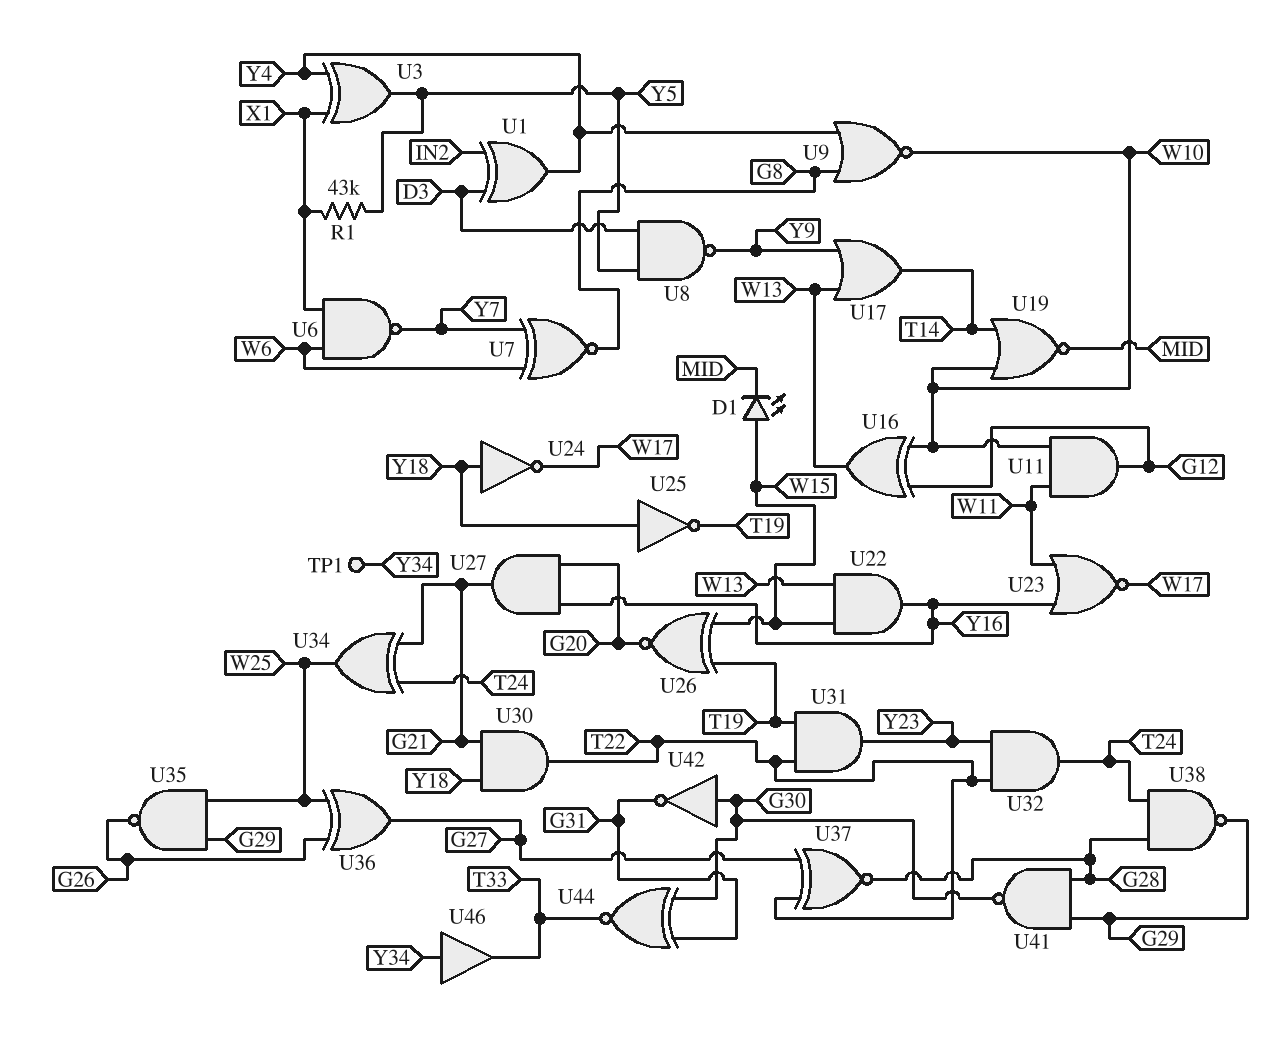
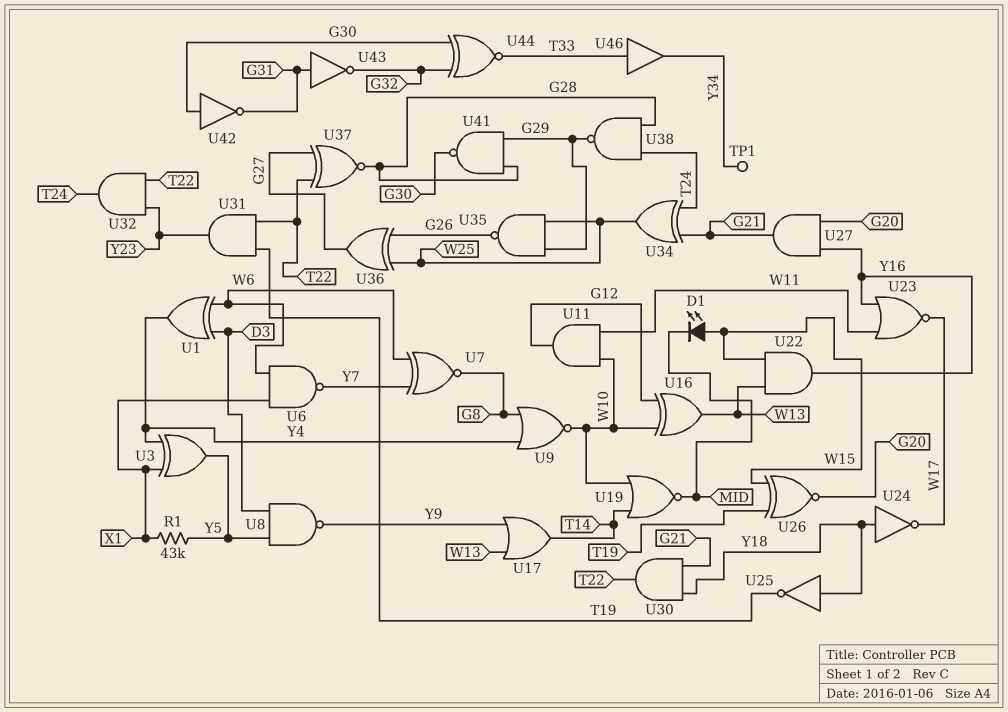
U1: XOR (in D3, in IN2, out Y4) -> XOR (in D3, in W6, out Y4)
U43: none -> NOT (in G31, out G32)
U44: XNOR (in G30, in G31, out T33) -> XNOR (in G30, in G32, out T33)
U46: buffer (in Y34, out T33) -> buffer (in T33, out Y34)

